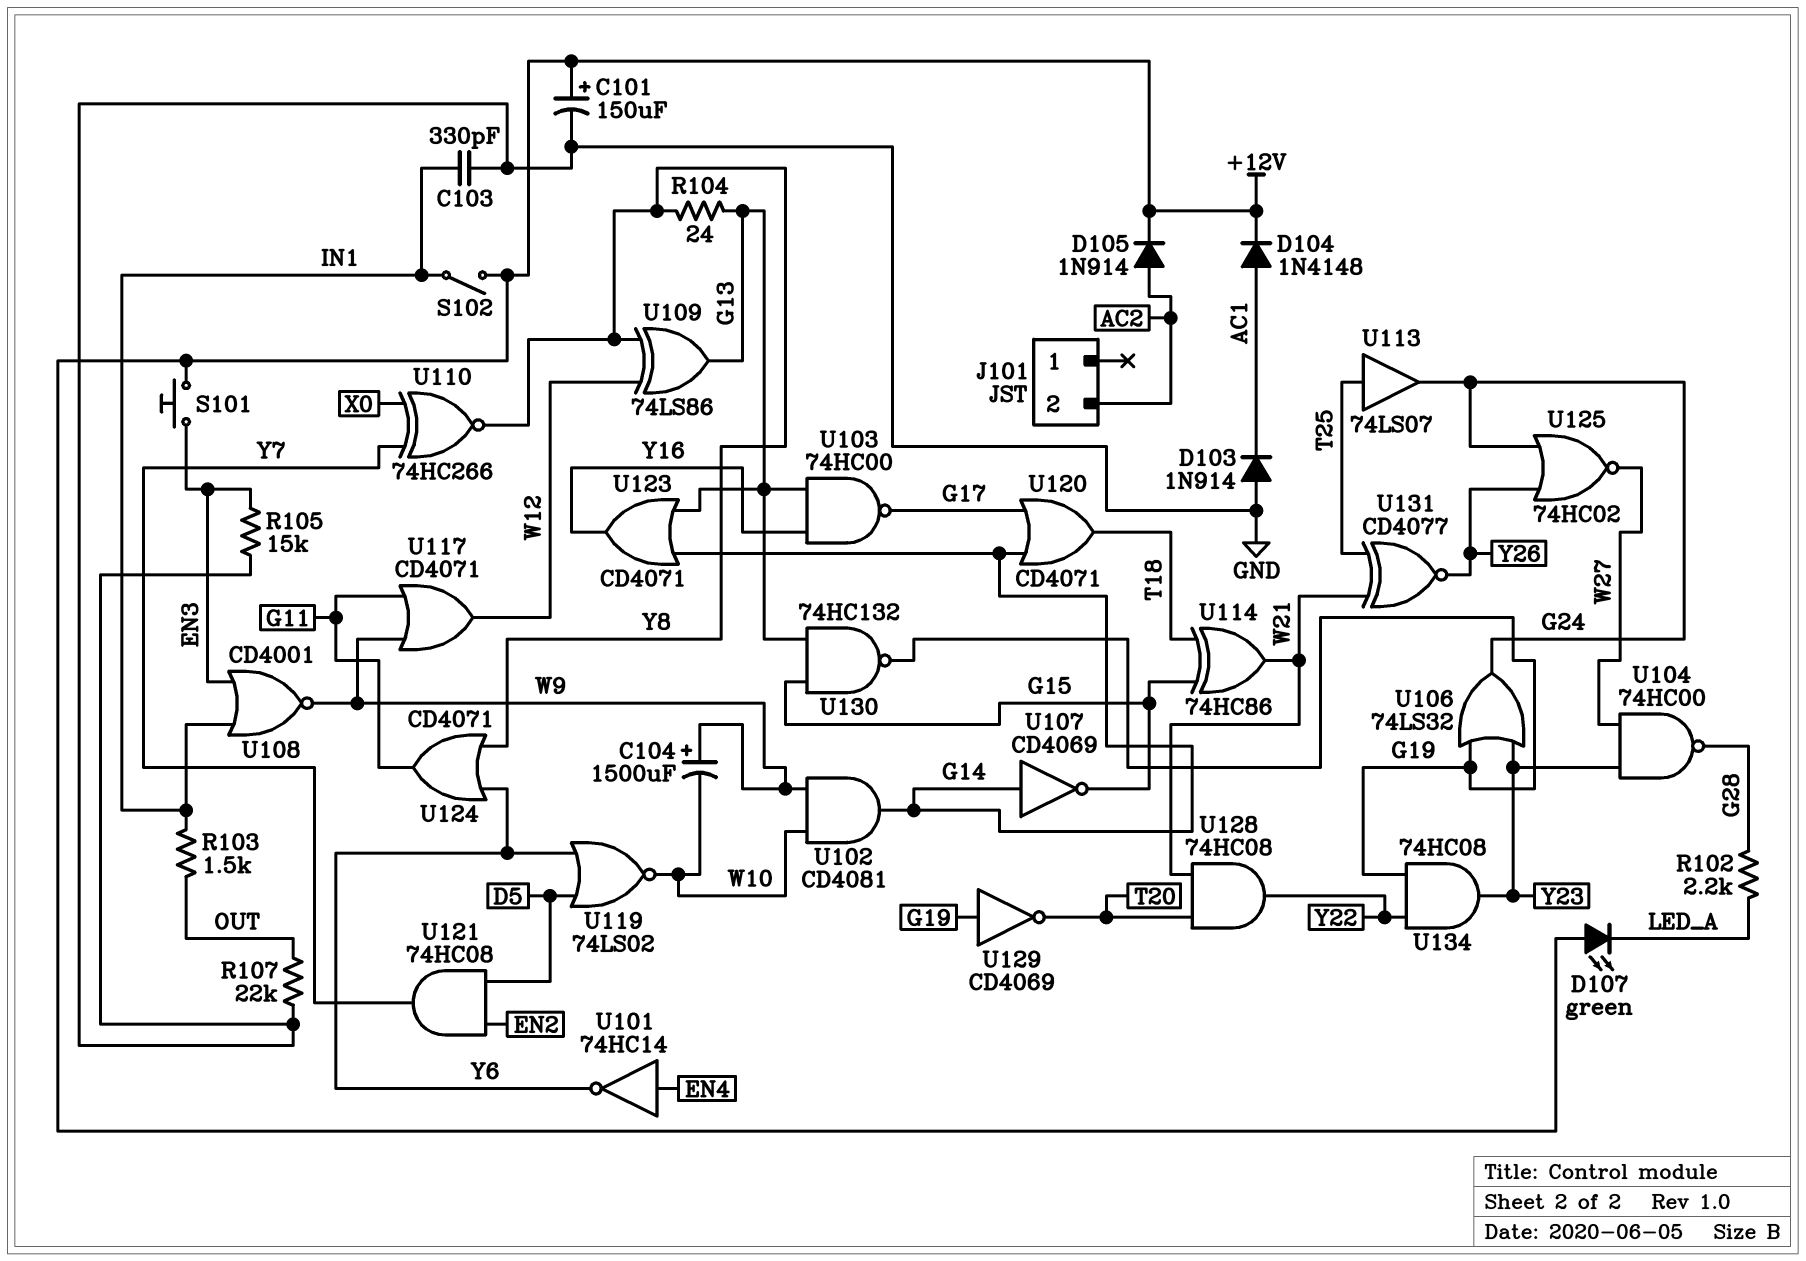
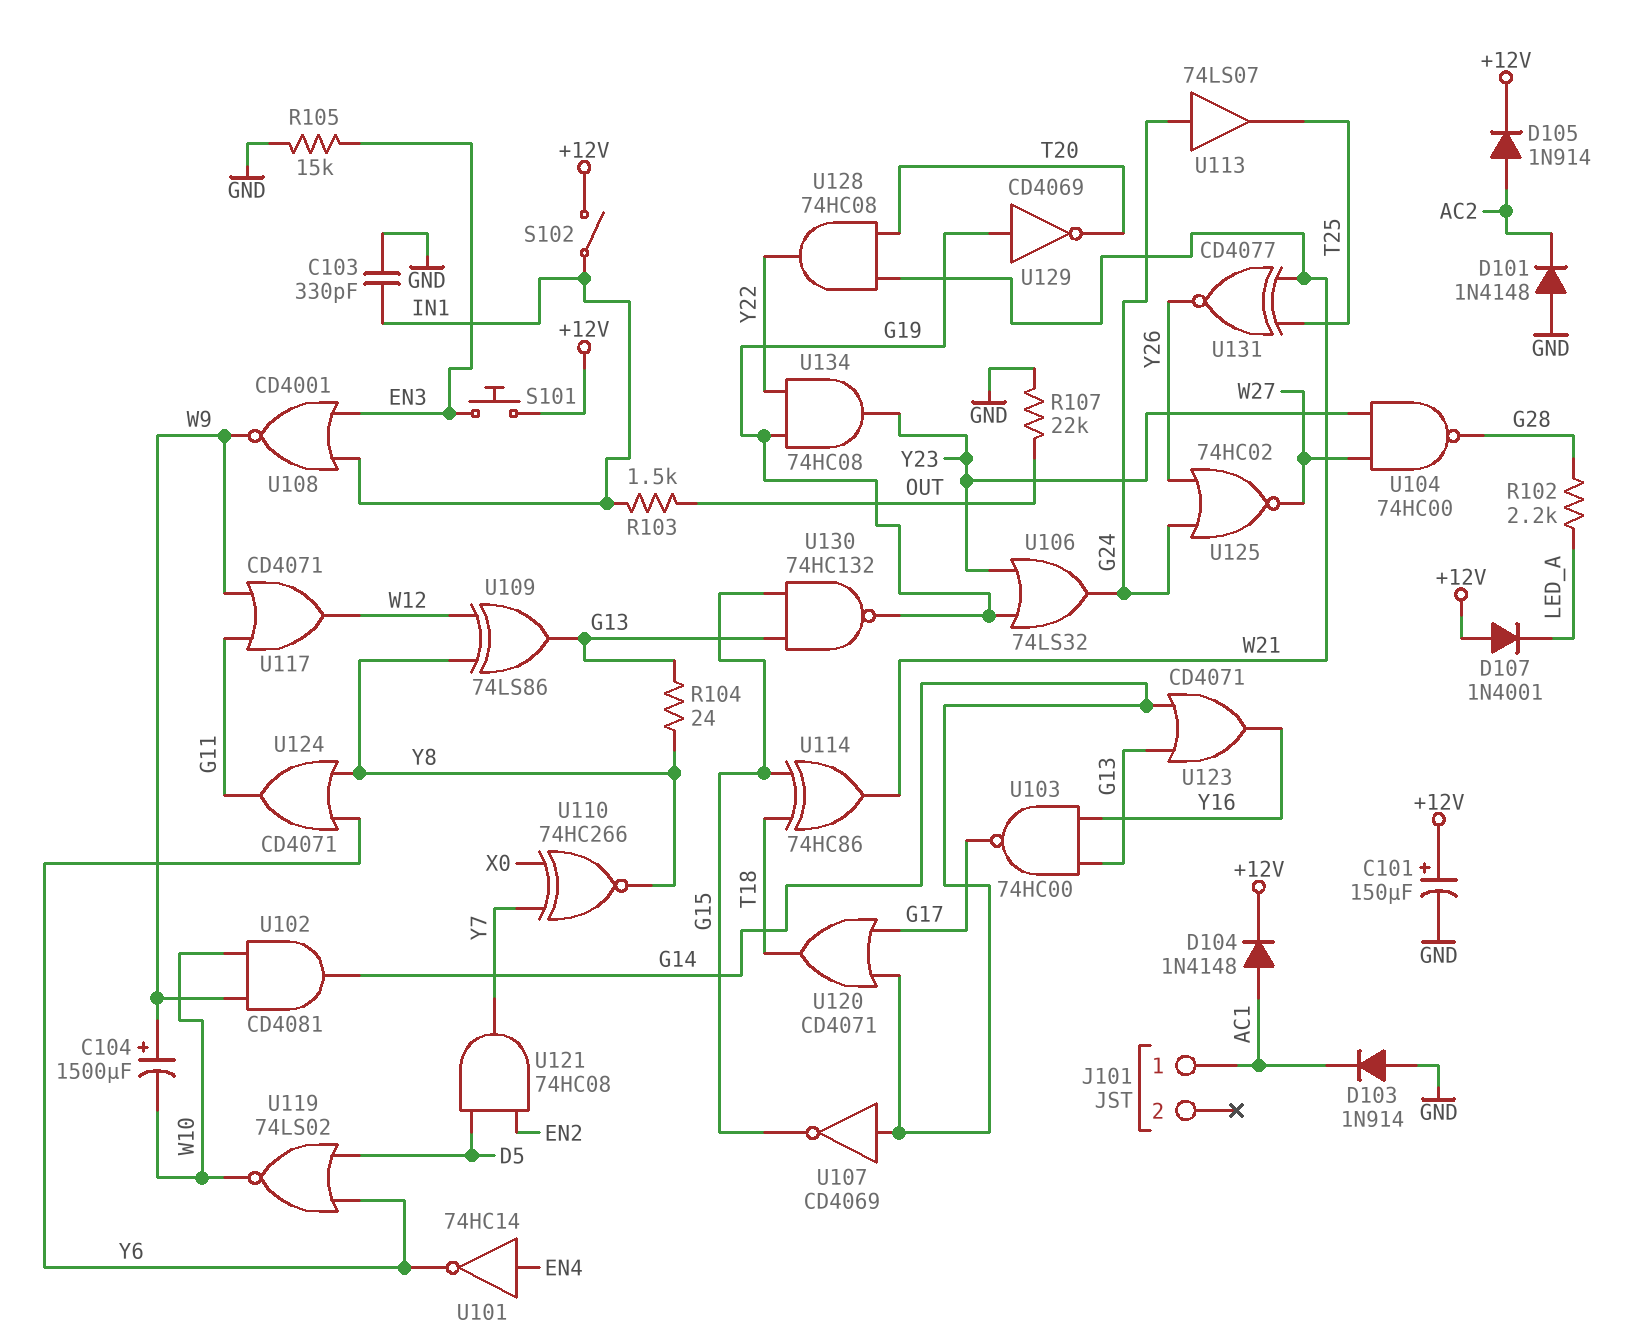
D101: none -> diode 1N4148 (A GND, K AC2)
D107: LED green (A +12V, K LED_A) -> diode 1N4001 (A +12V, K LED_A)
J101 pin 1: none -> AC1
J101 pin 2: AC2 -> none
U113: buffer 74LS07 (in T25, out G24) -> buffer 74LS07 (in G24, out T25)

